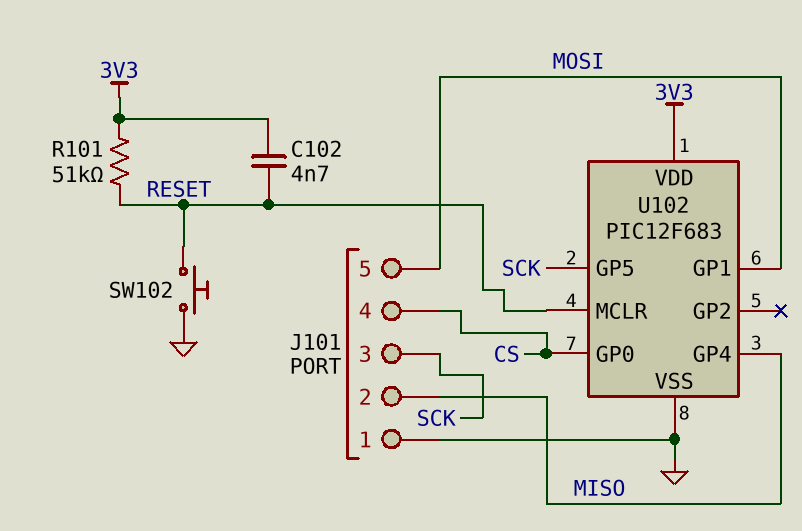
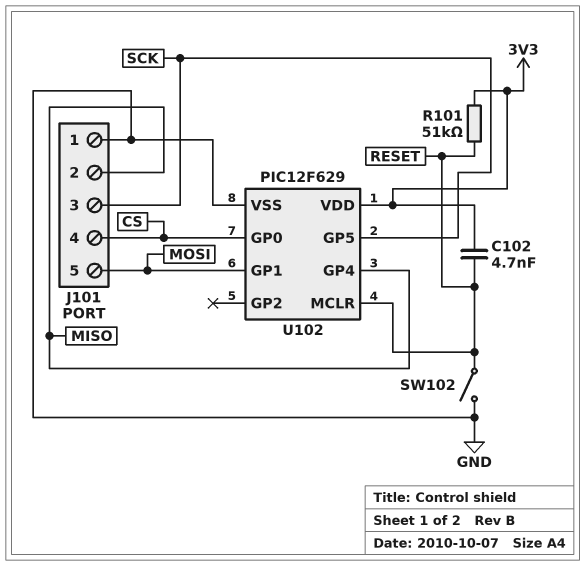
SW102: button (GND, RESET) -> switch (GND, RESET)
U102: PIC12F683 -> PIC12F629

